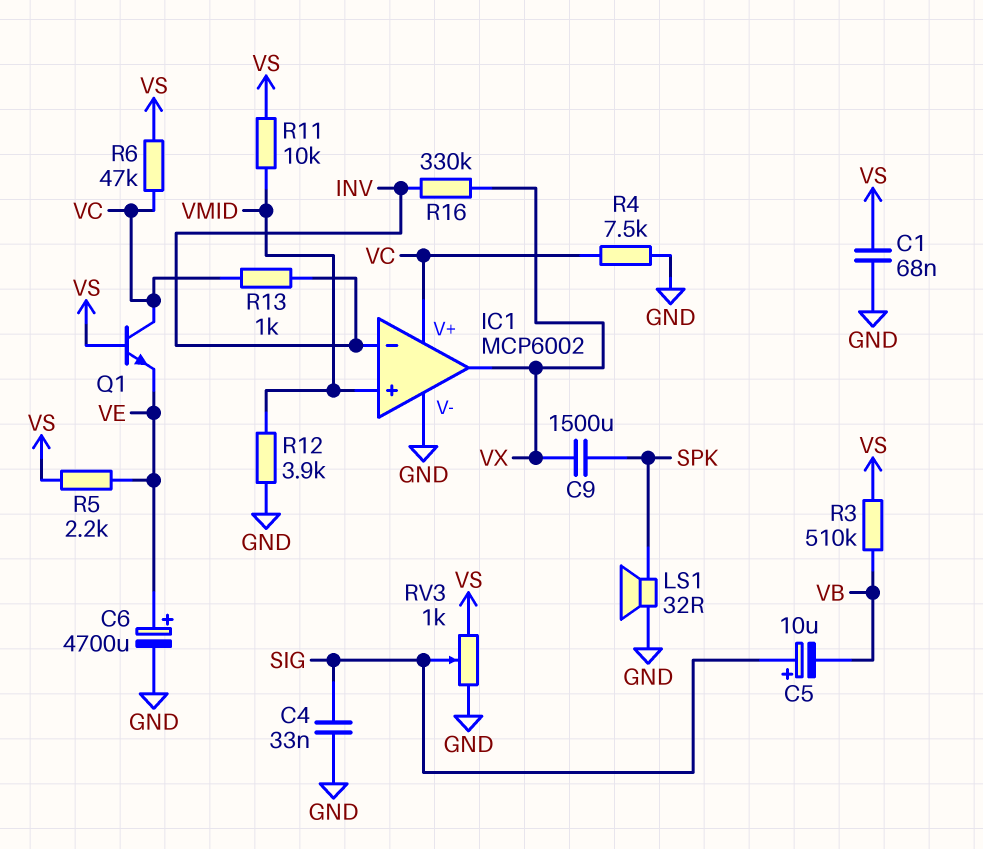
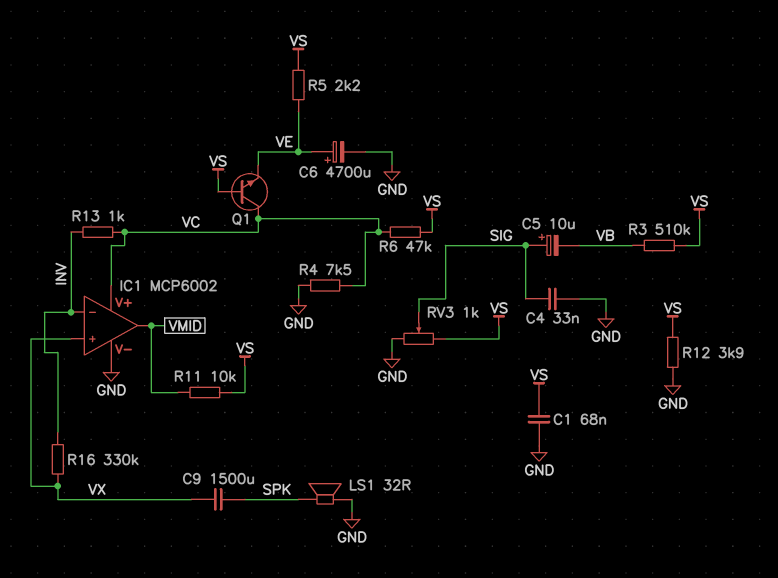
IC1 pin in+: VMID -> VX
IC1 pin out: VX -> VMID
R12: 3.9k (GND, VMID) -> 3.9k (GND, VS)

